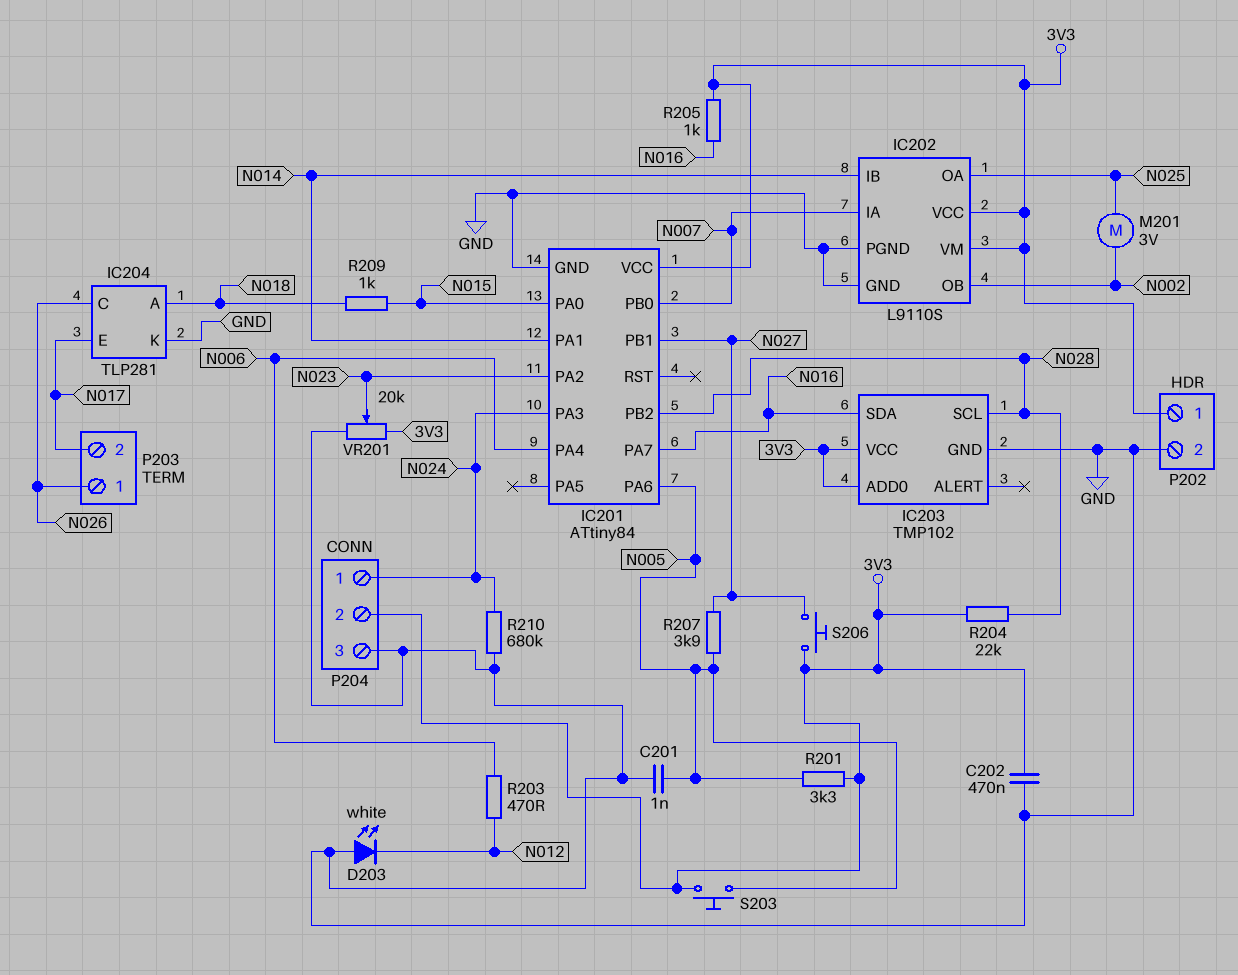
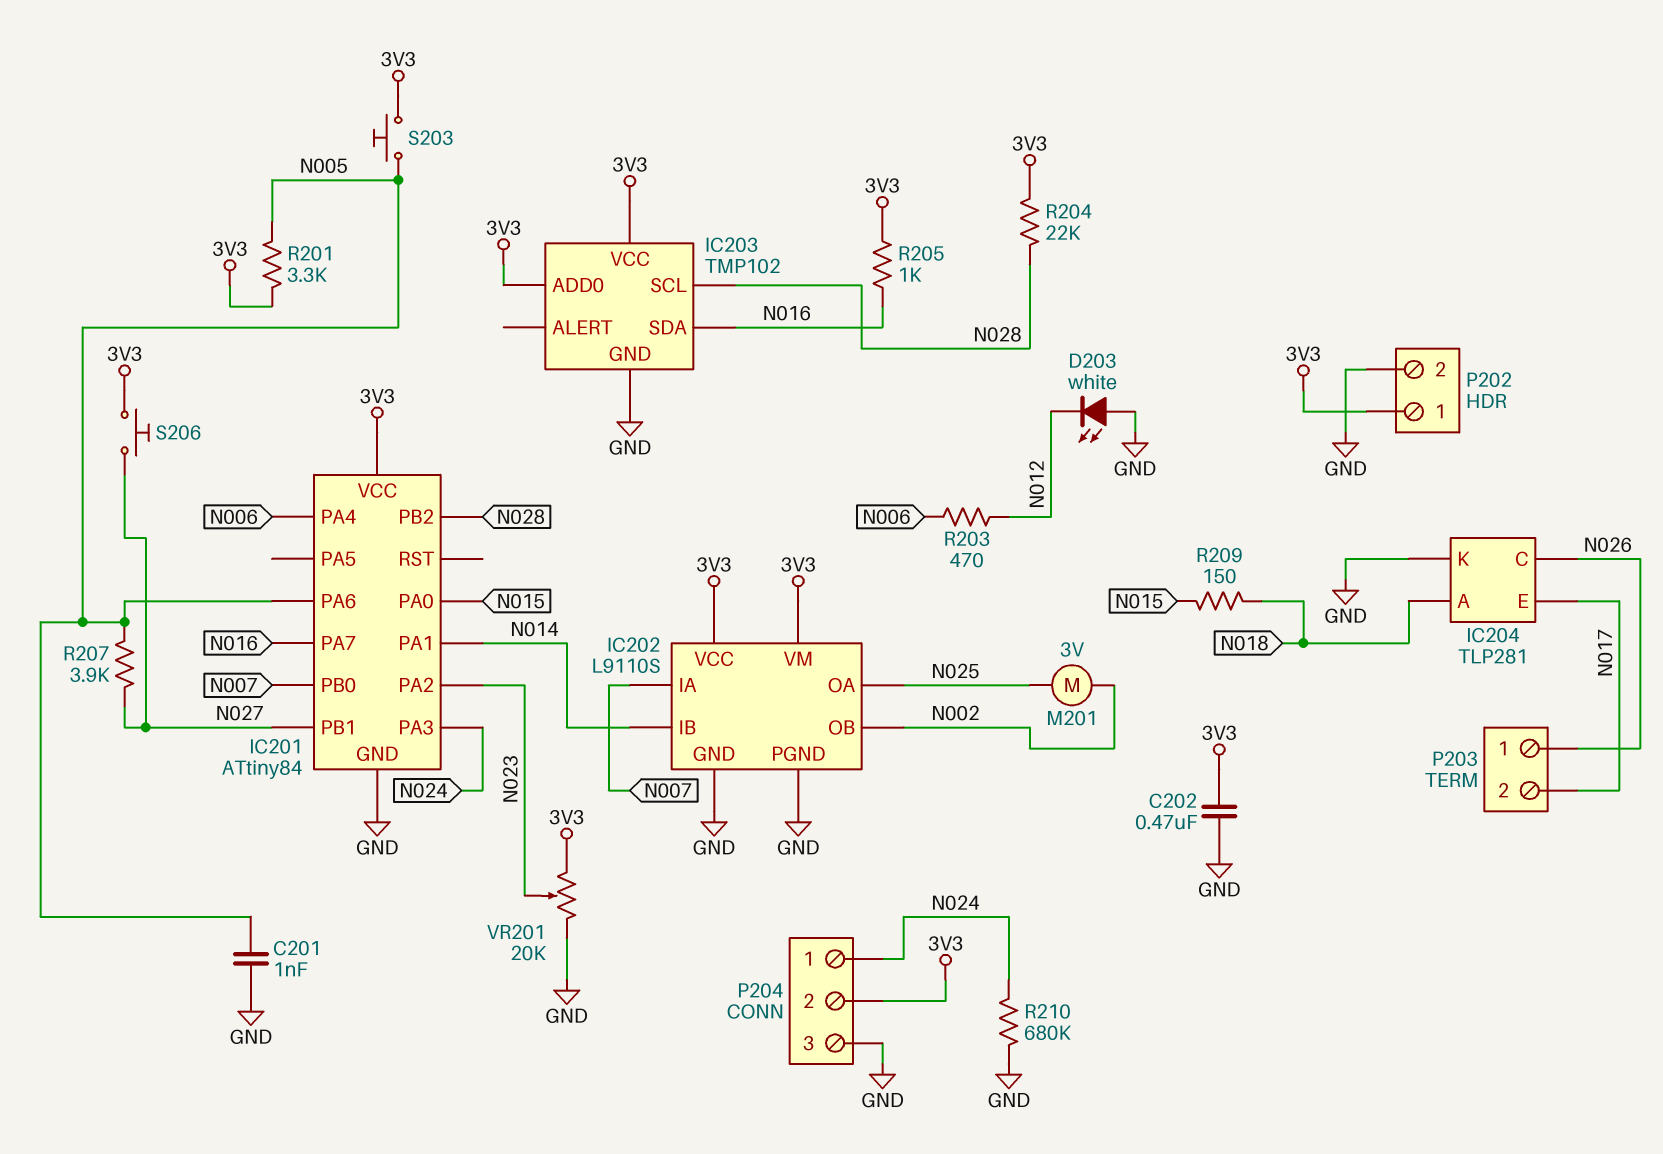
R209: 1k (N015, N018) -> 150 (N015, N018)

